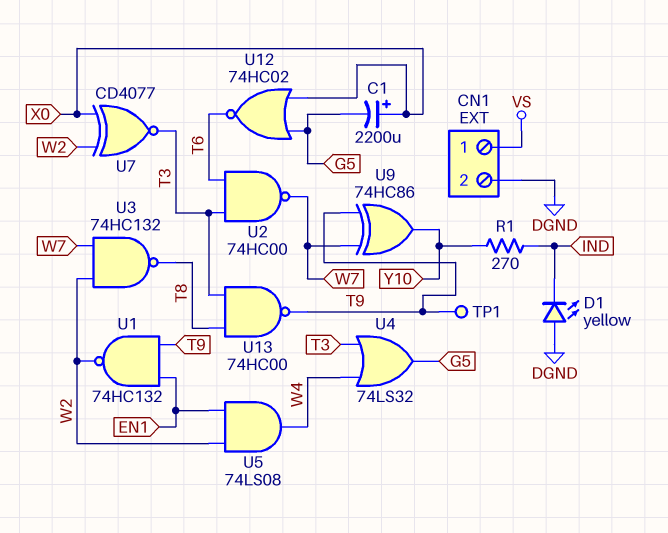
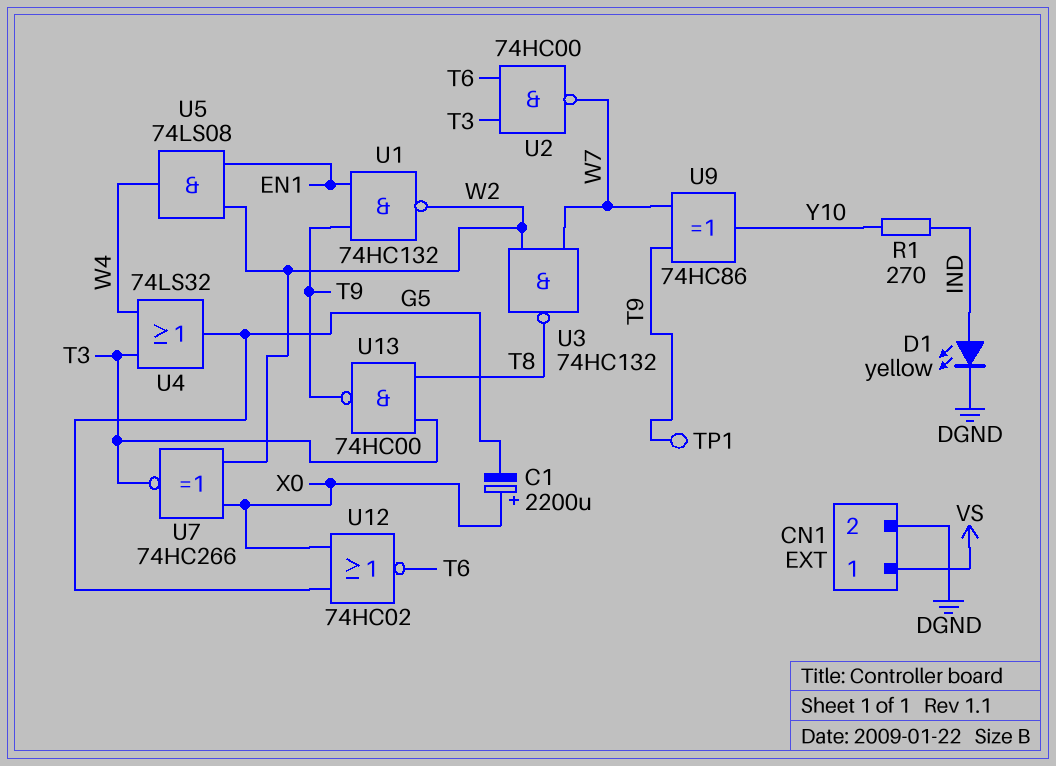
D1: LED yellow (A DGND, K IND) -> LED yellow (A IND, K DGND)
U7: XNOR CD4077 (in W2, in X0, out T3) -> XNOR 74HC266 (in W2, in X0, out T3)

